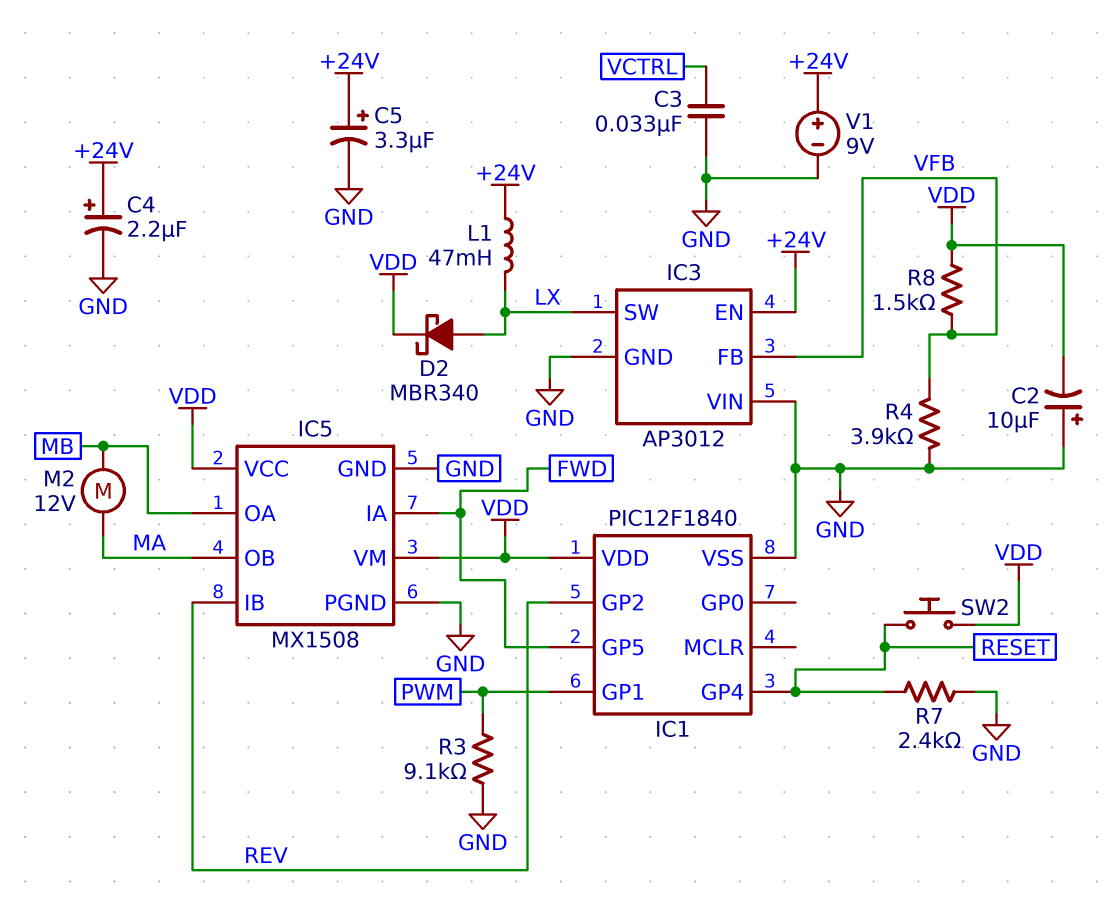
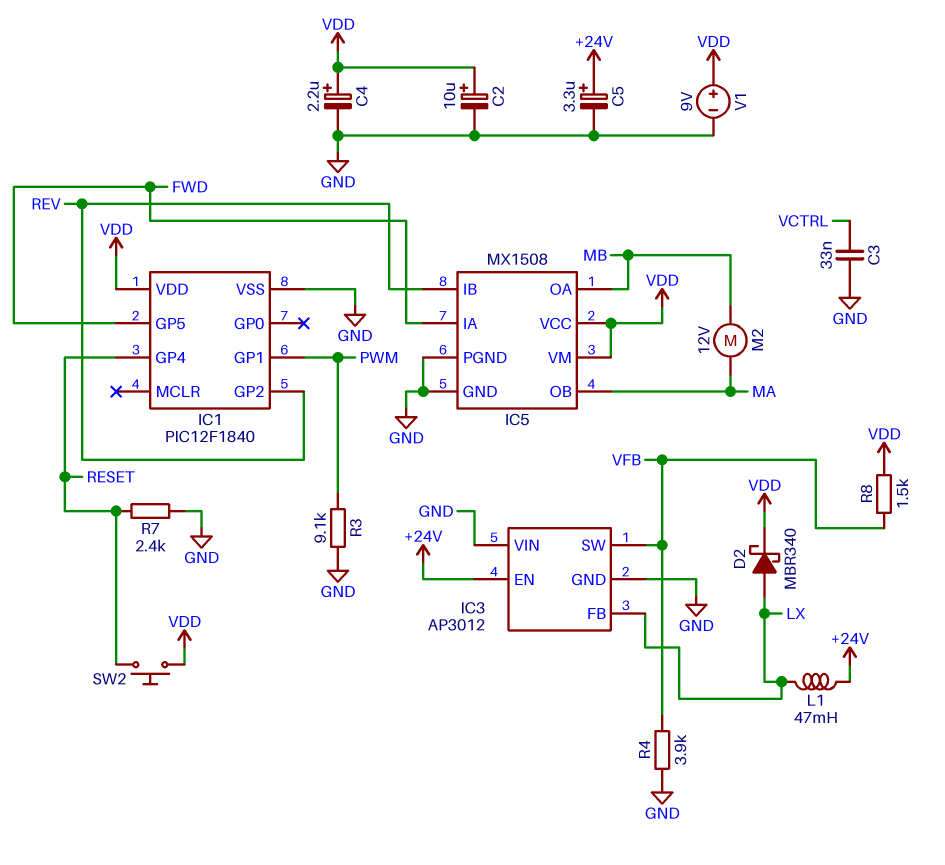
C2: 10uF (plus GND, minus VDD) -> 10uF (plus VDD, minus GND)
C4: 2.2uF (plus +24V, minus GND) -> 2.2uF (plus VDD, minus GND)
IC3 pin FB: VFB -> LX
IC3 pin SW: LX -> VFB
V1: 9V (plus +24V, minus GND) -> 9V (plus VDD, minus GND)

